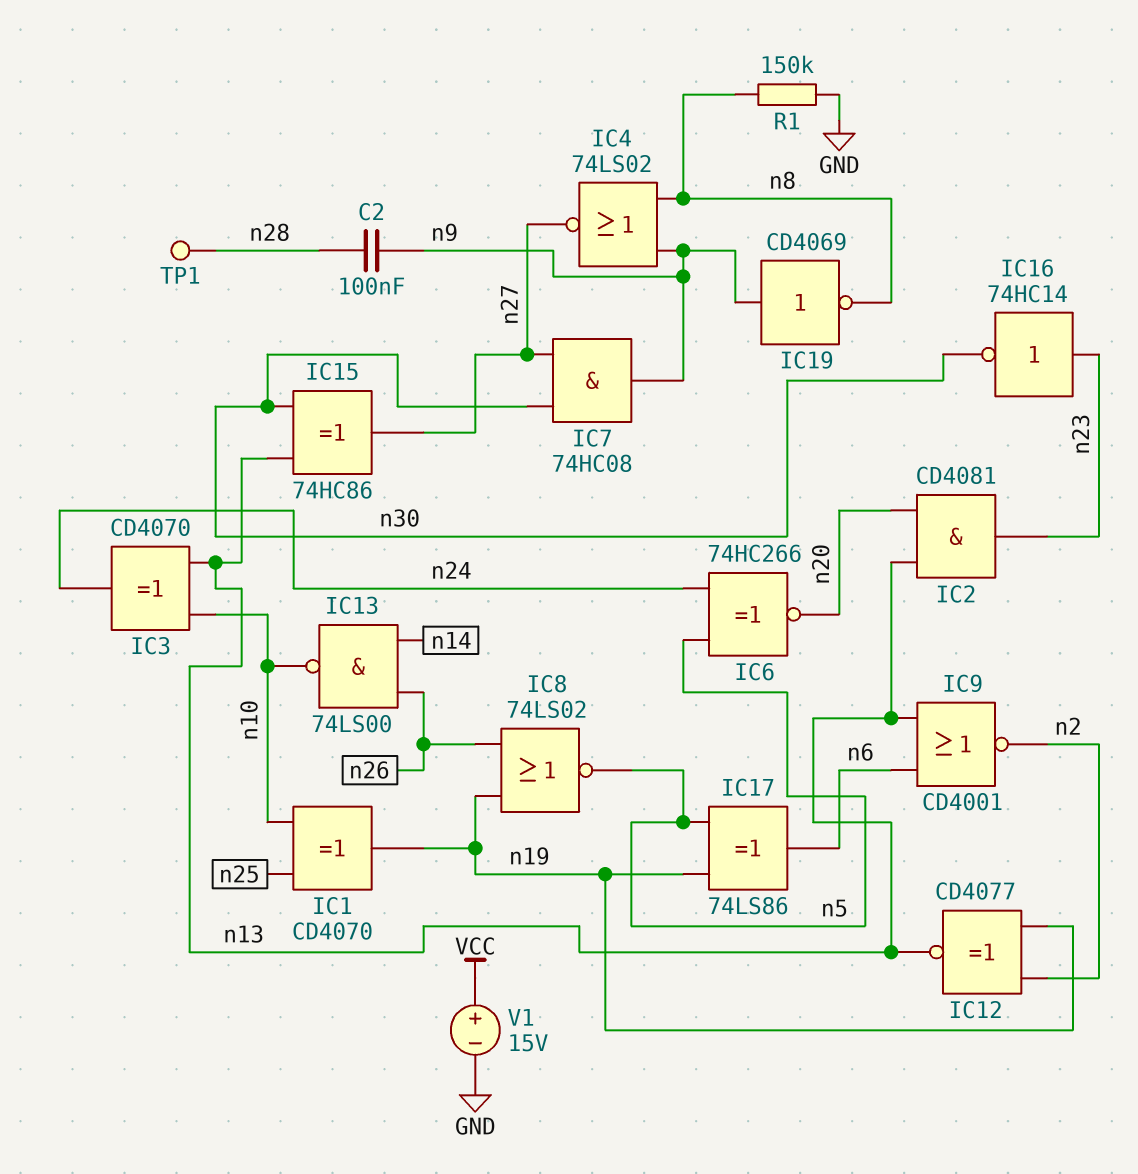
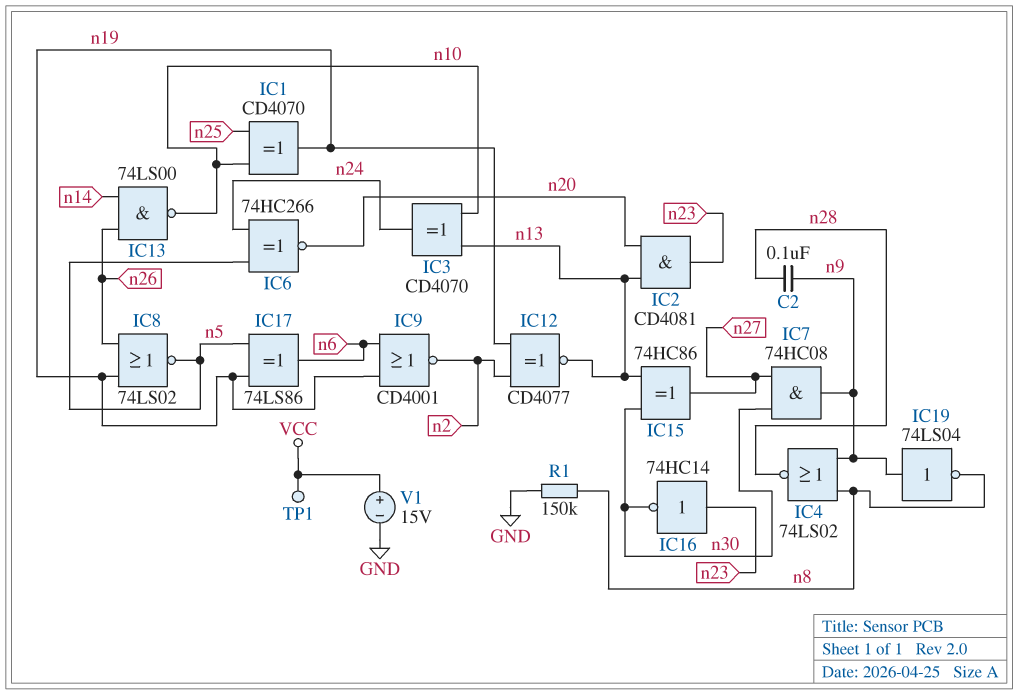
IC4: NOR 74LS02 (in n8, in n9, out n27) -> NOR 74LS02 (in n8, in n9, out n28)
IC9: NOR CD4001 (in n6, in n13, out n2) -> NOR CD4001 (in n6, in n19, out n2)
IC19: NOT CD4069 (in n9, out n8) -> NOT 74LS04 (in n9, out n8)
TP1: test point (n28) -> test point (VCC)

